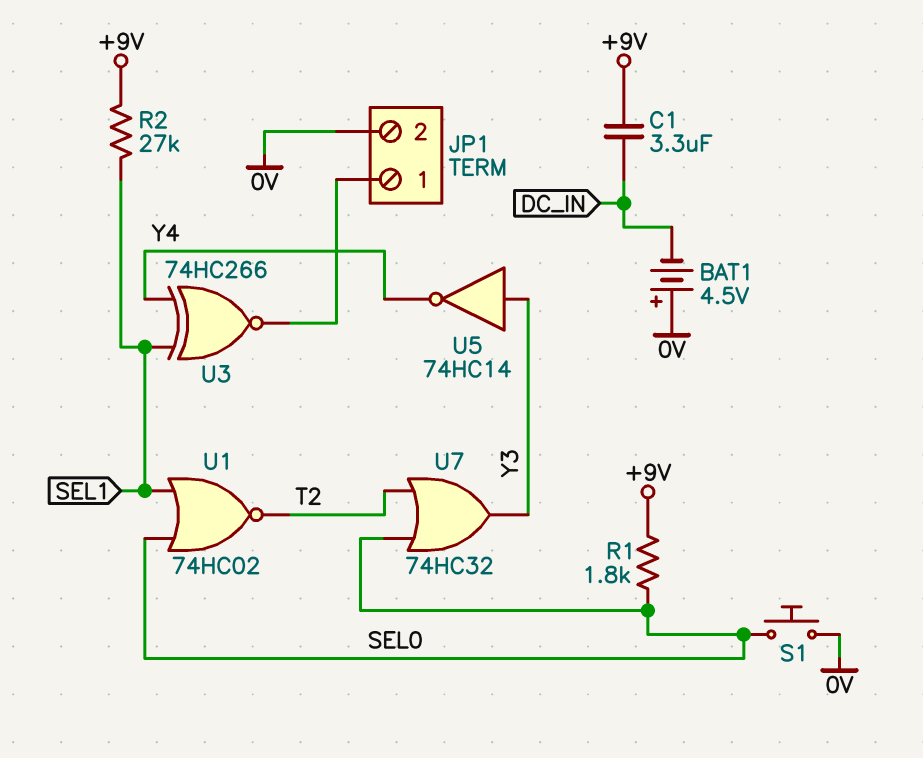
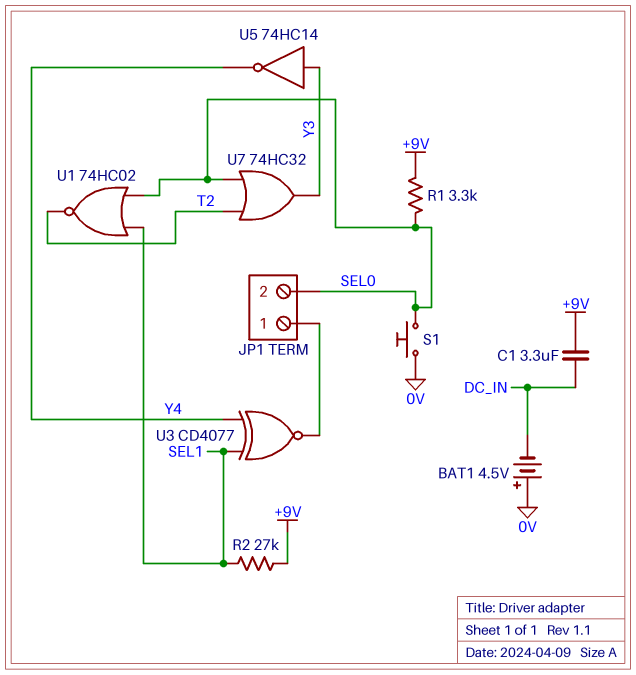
JP1 pin 2: 0V -> SEL0
R1: 1.8k (+9V, SEL0) -> 3.3k (+9V, SEL0)
U3: XNOR 74HC266 (in SEL1, in Y4, out JP1/1) -> XNOR CD4077 (in SEL1, in Y4, out JP1/1)

